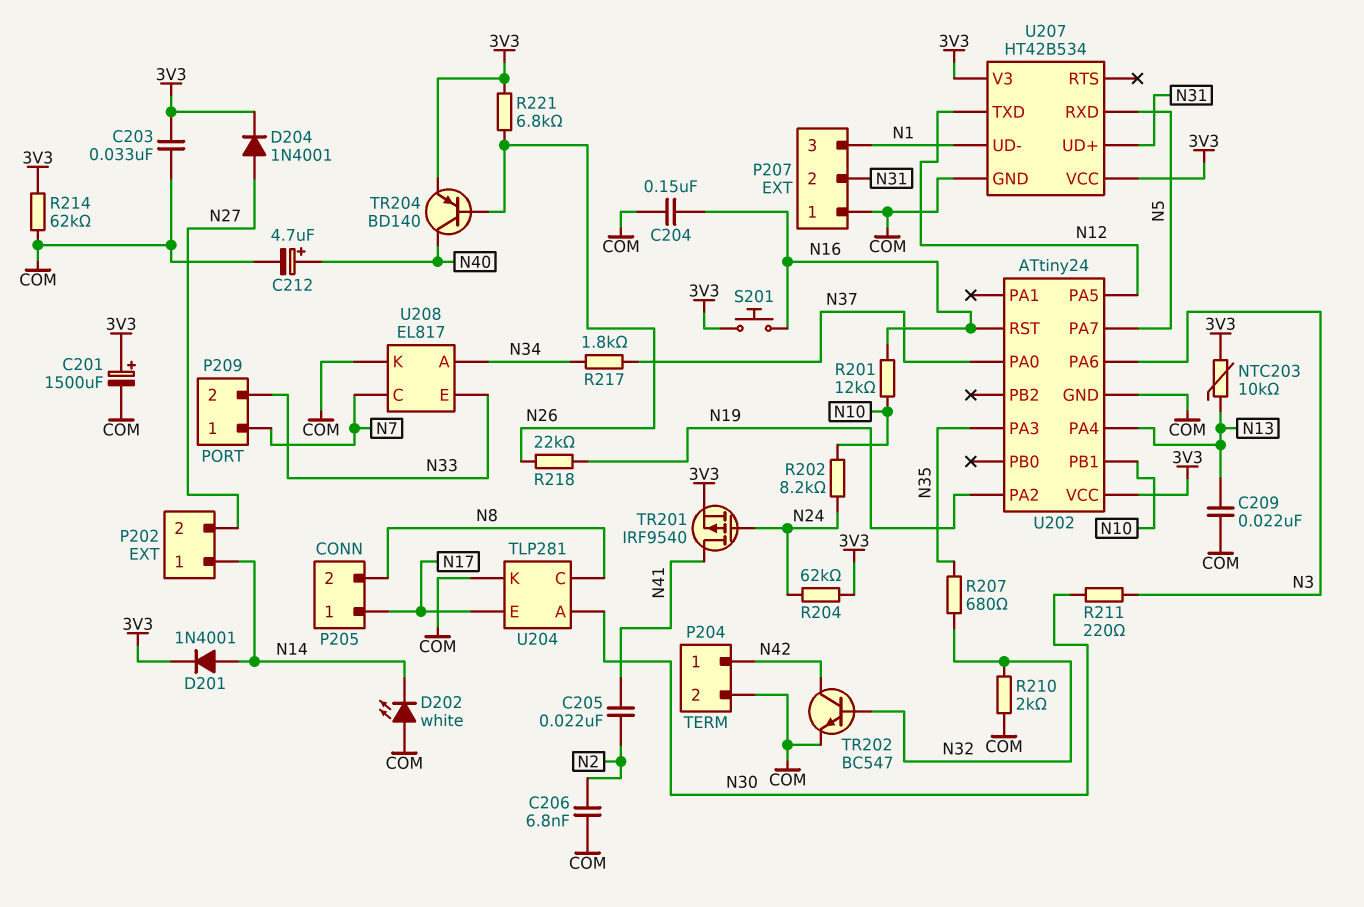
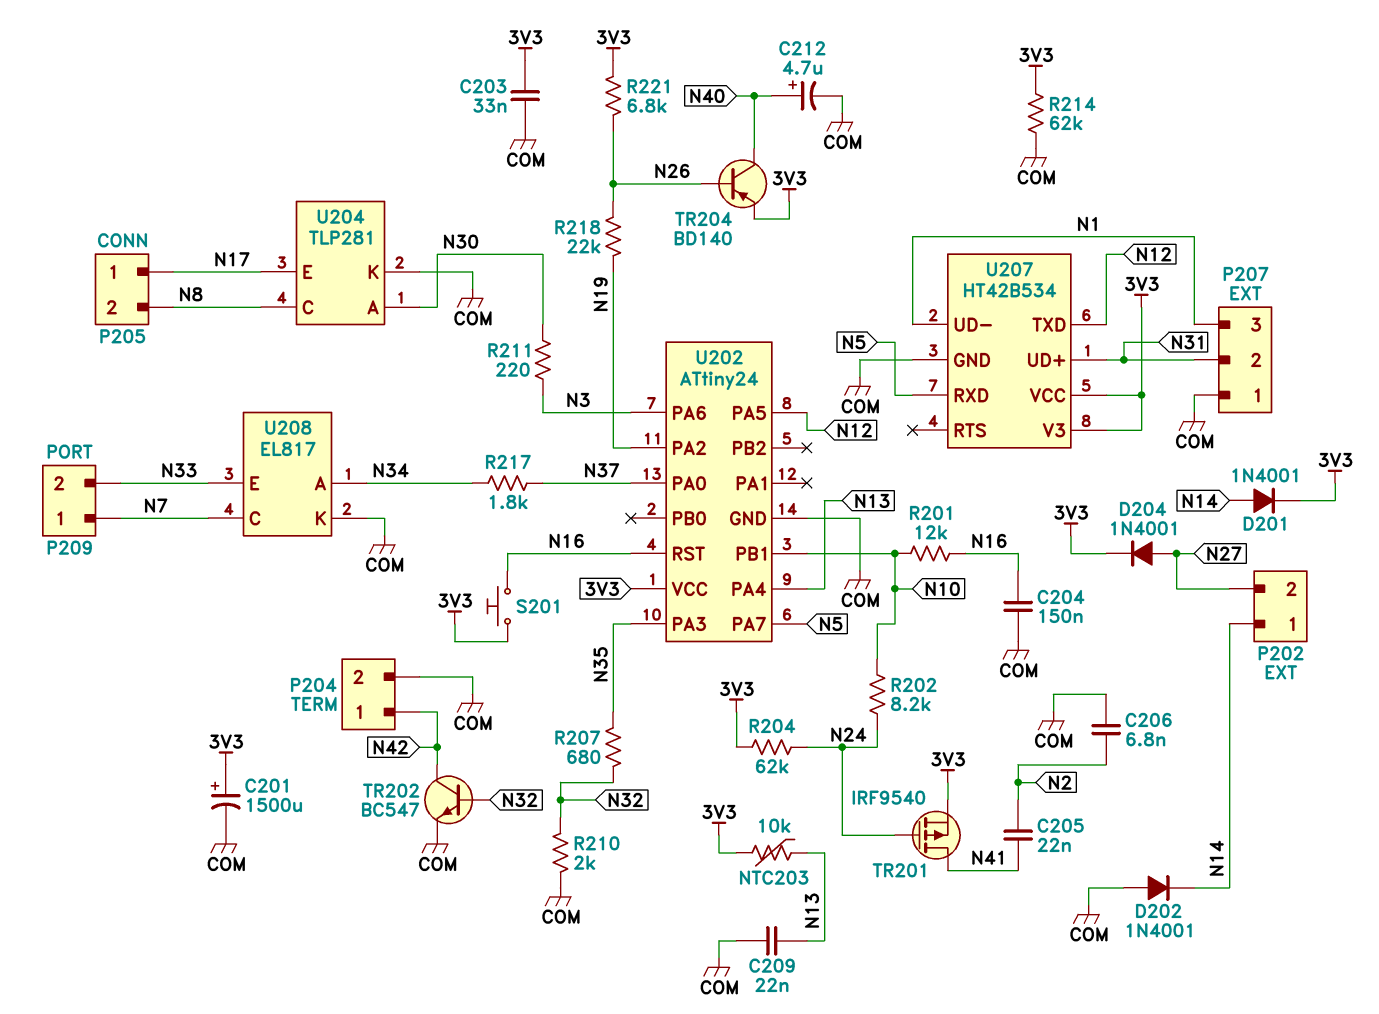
D202: LED white (A COM, K N14) -> diode 1N4001 (A COM, K N14)

